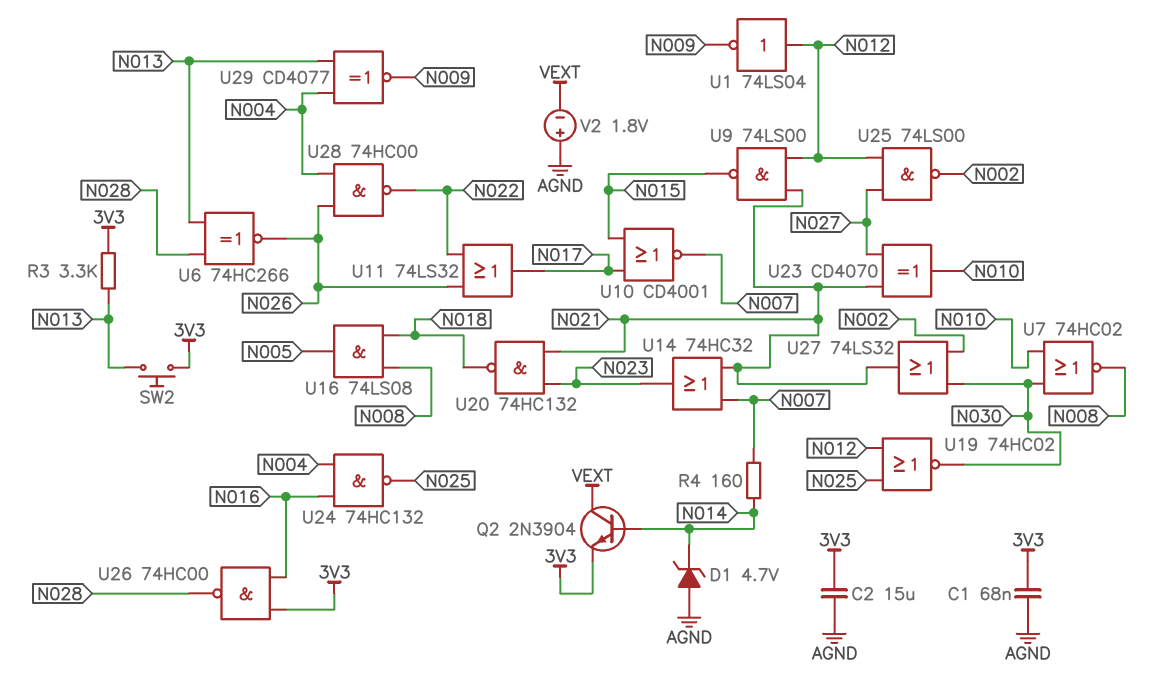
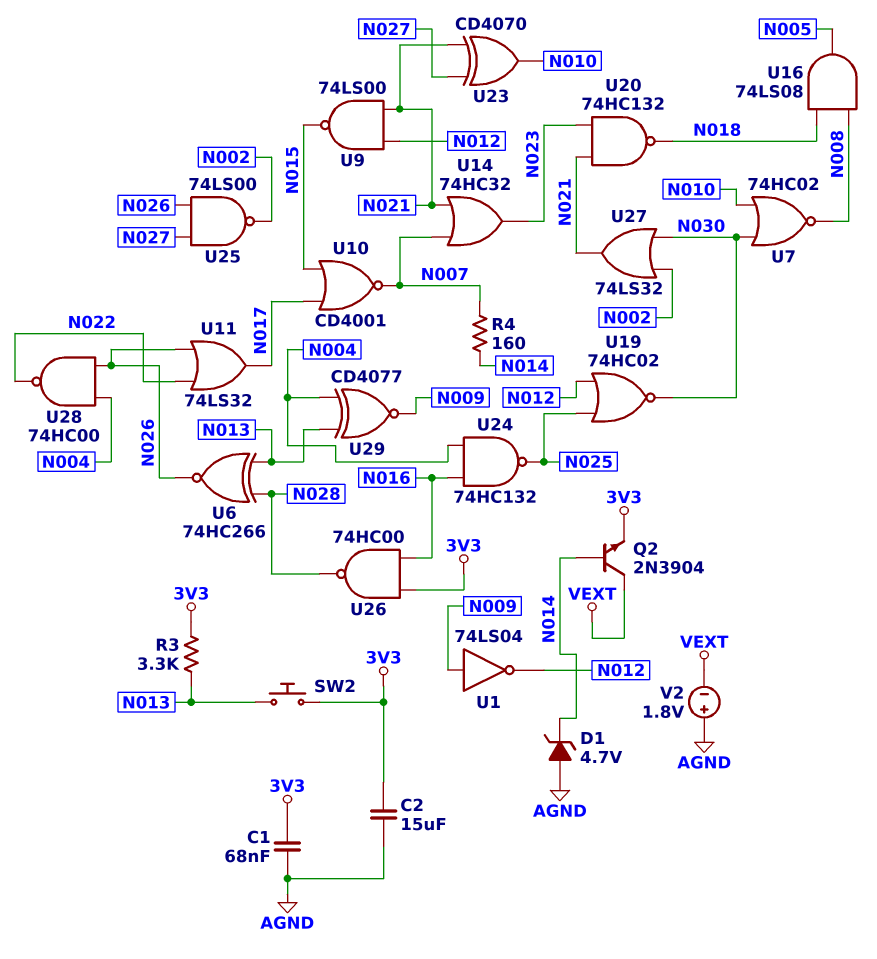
U1: NOT 74LS04 (in N012, out N009) -> NOT 74LS04 (in N009, out N012)
U25: NAND 74LS00 (in N012, in N027, out N002) -> NAND 74LS00 (in N026, in N027, out N002)

